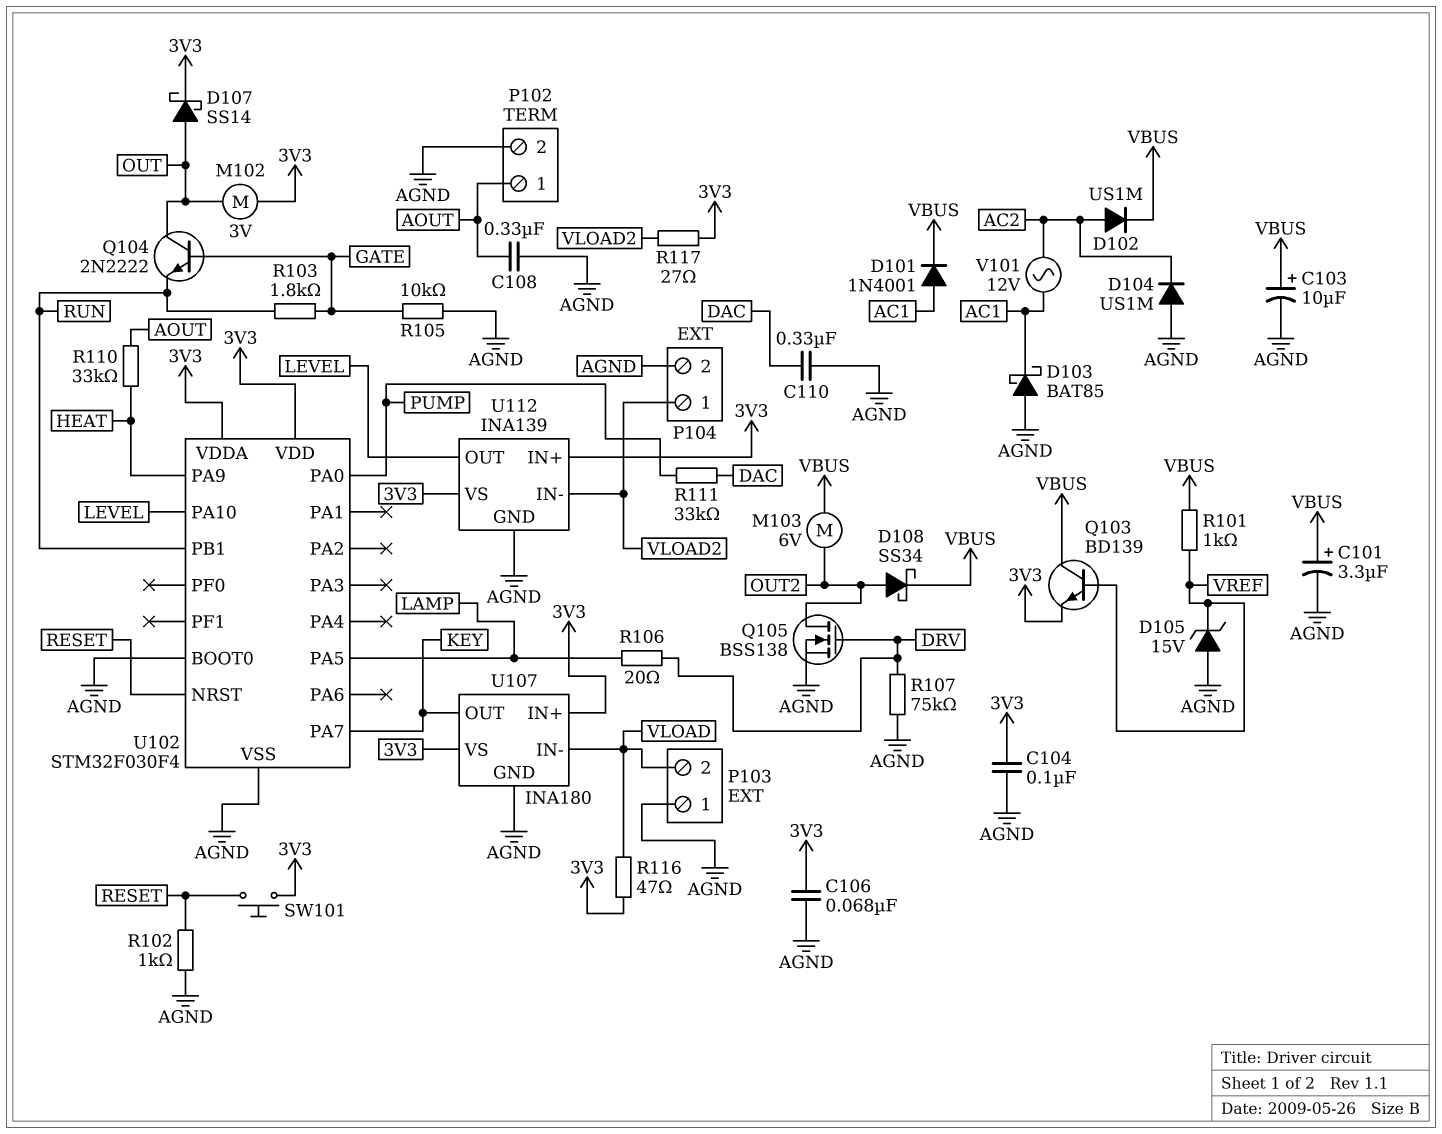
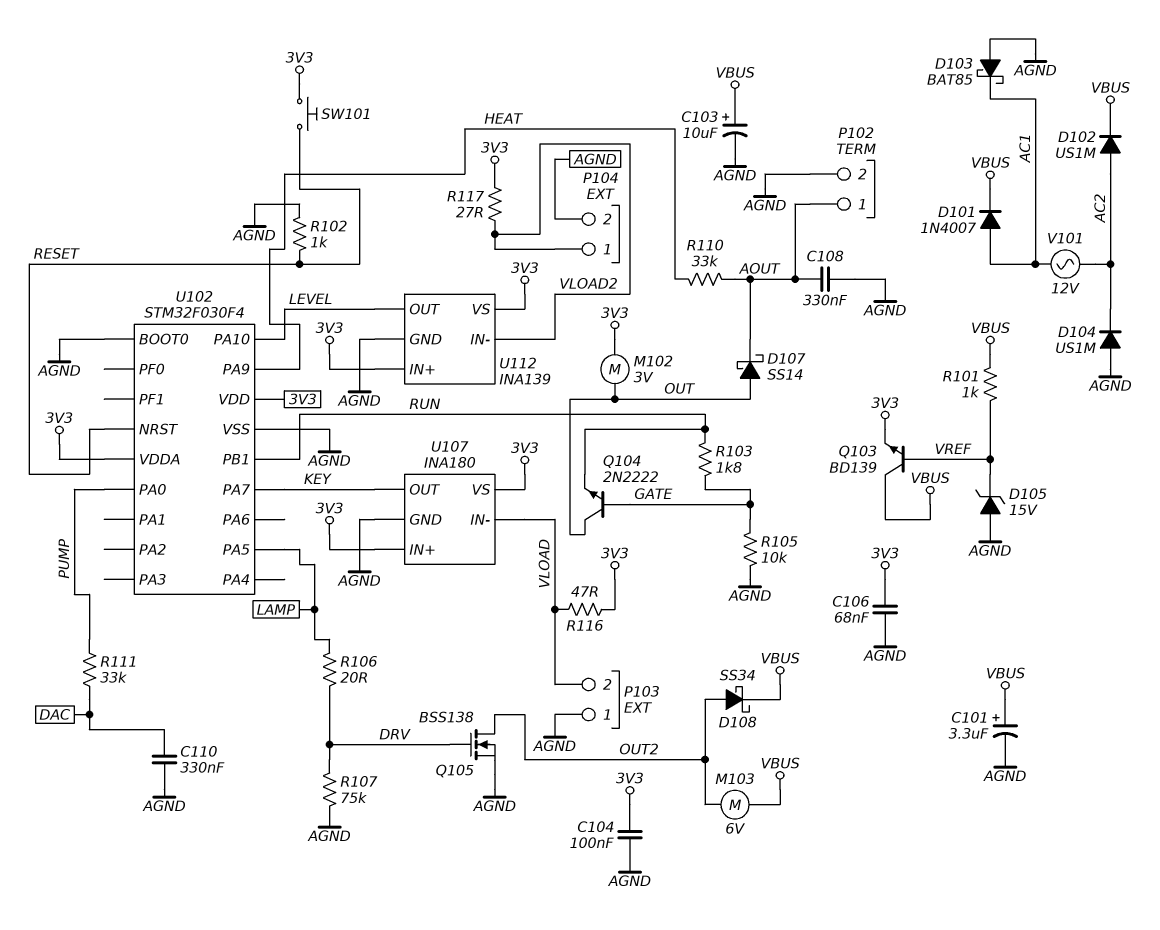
D101: diode 1N4001 (A AC1, K VBUS) -> diode 1N4007 (A AC1, K VBUS)
D107: schottky SS14 (A OUT, K 3V3) -> schottky SS14 (A OUT, K AOUT)

